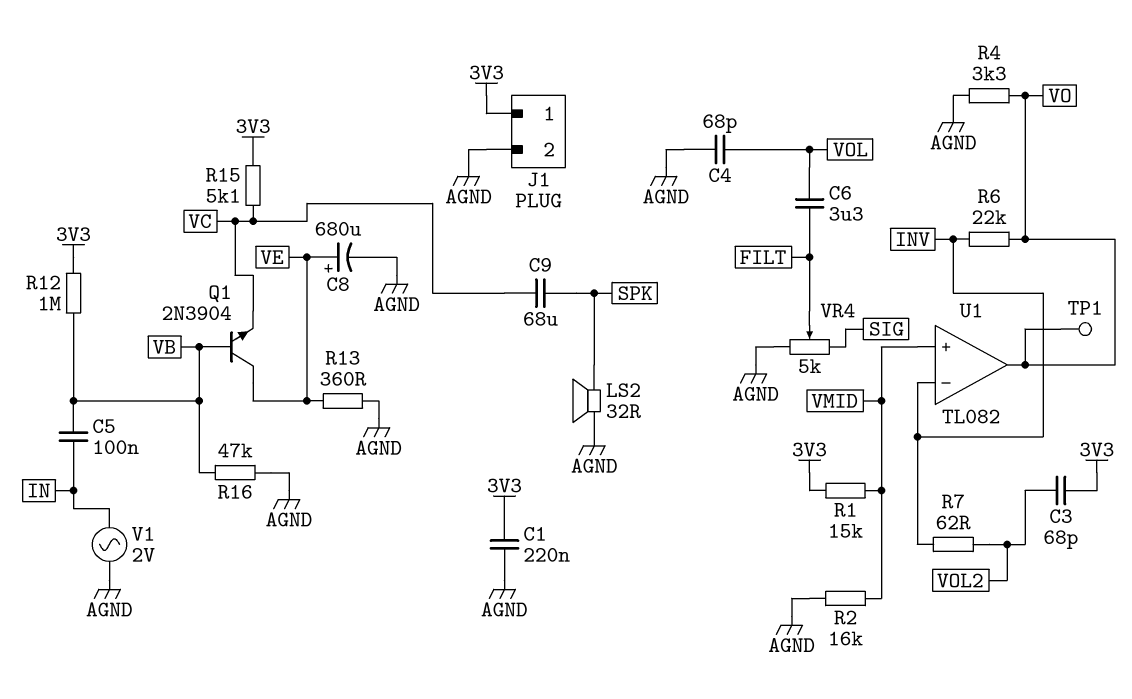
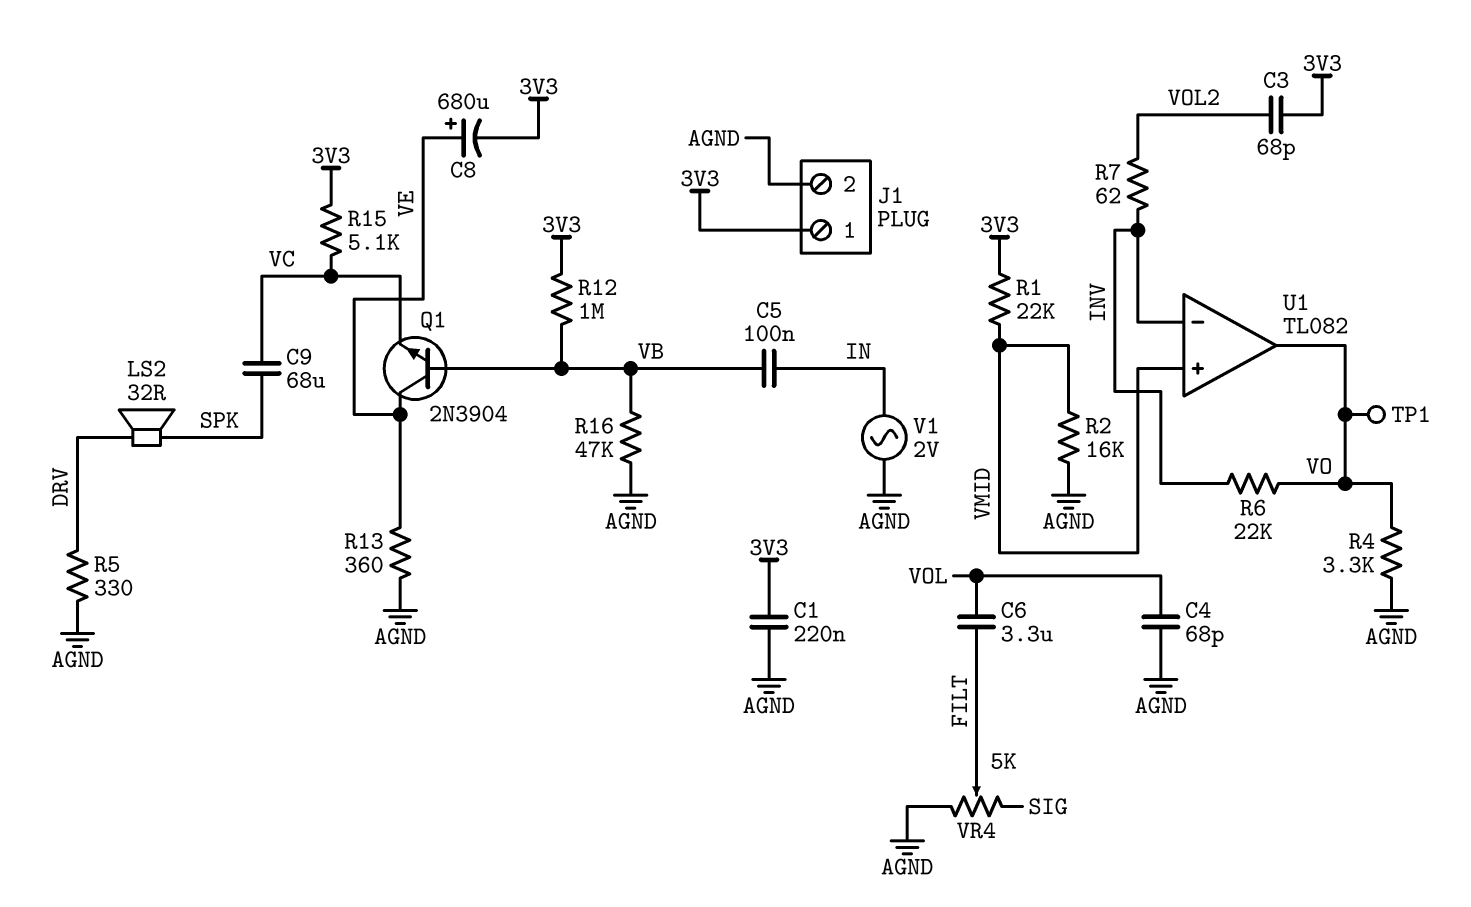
C8: 680uF (plus VE, minus AGND) -> 680uF (plus VE, minus 3V3)
LS2: speaker 32R (AGND, SPK) -> speaker 32R (DRV, SPK)
R1: 15k (3V3, VMID) -> 22k (3V3, VMID)
R5: none -> 330 (AGND, DRV)

